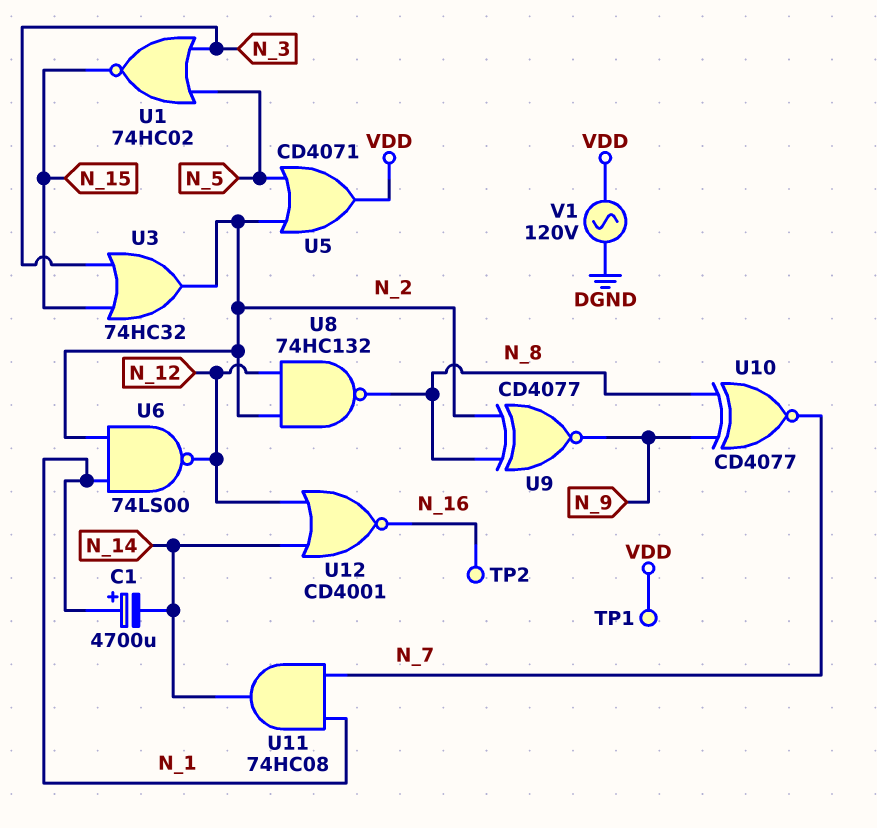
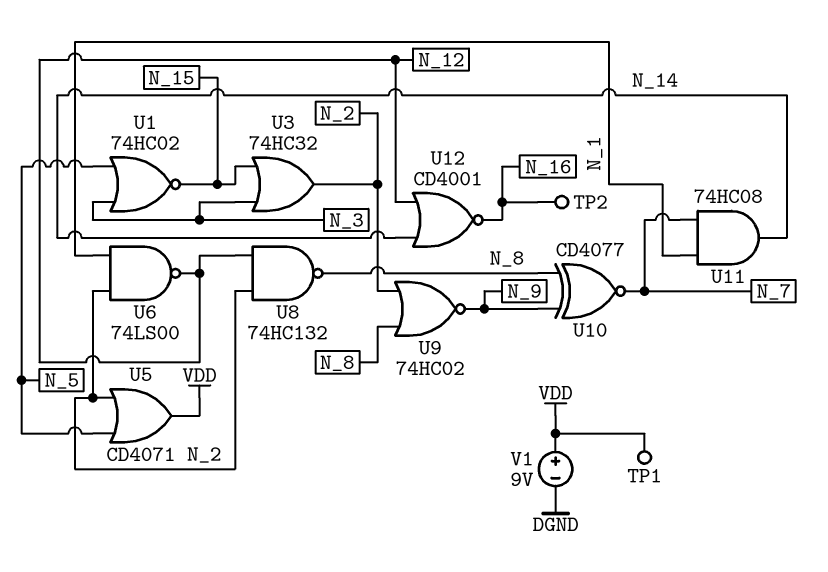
C1: 4700uF (plus N_1, minus N_14) -> none
U9: XNOR CD4077 (in N_2, in N_8, out N_9) -> NOR 74HC02 (in N_2, in N_8, out N_9)
V1: AC 120V (DGND, VDD) -> 9V (plus VDD, minus DGND)

